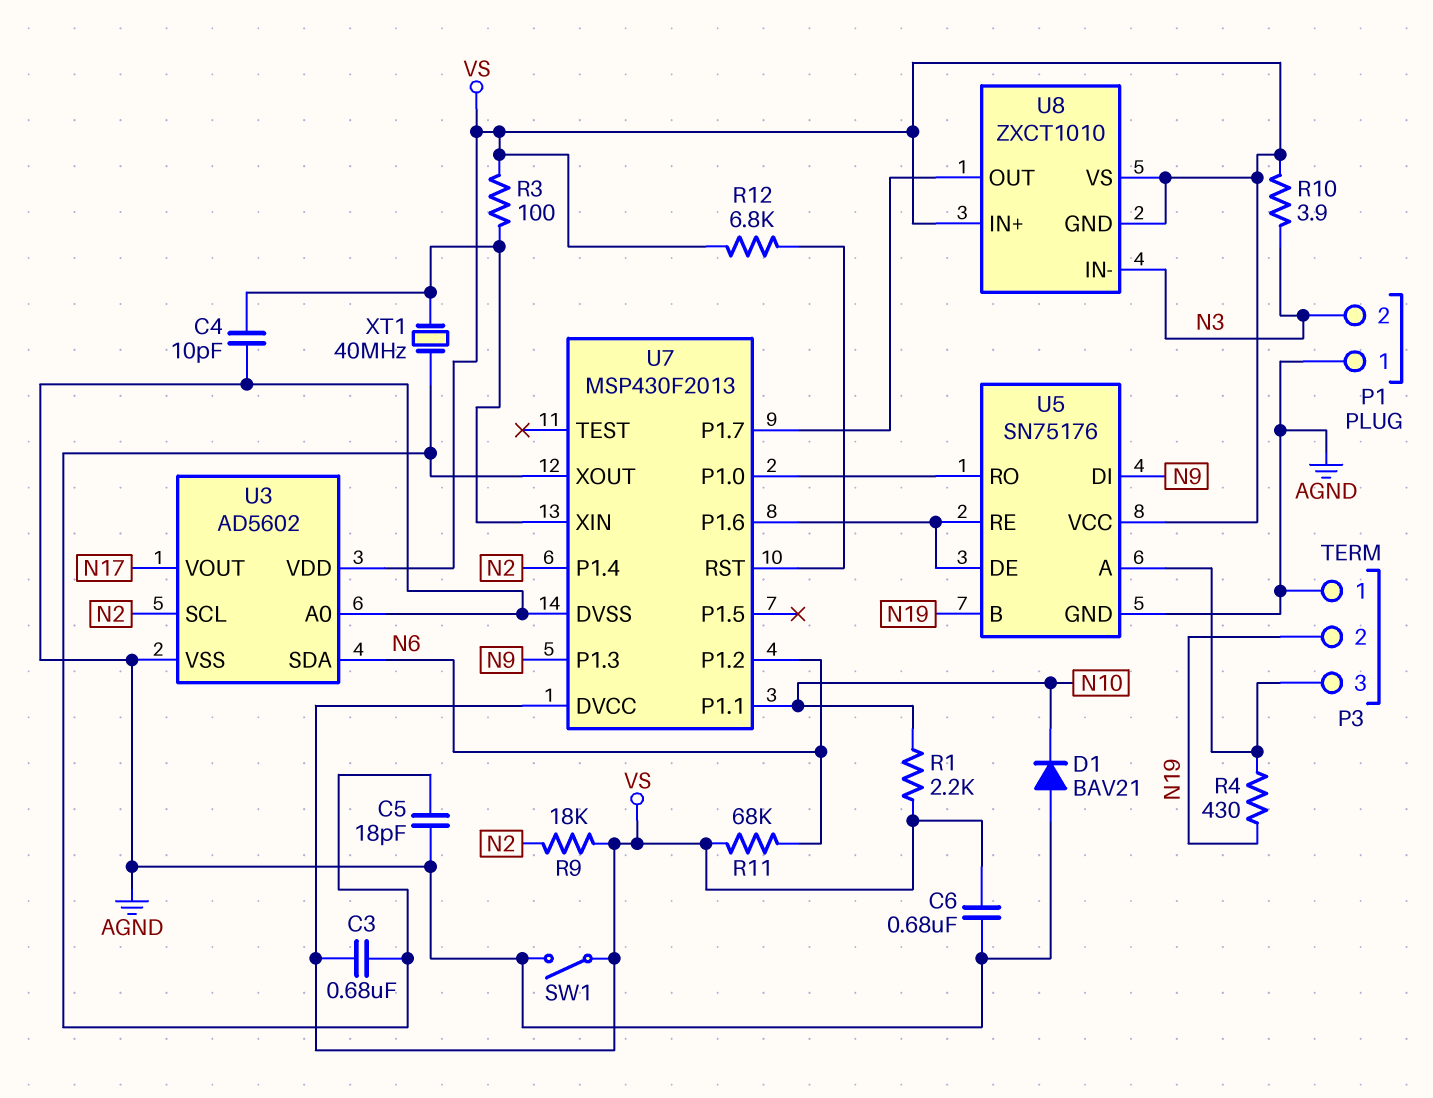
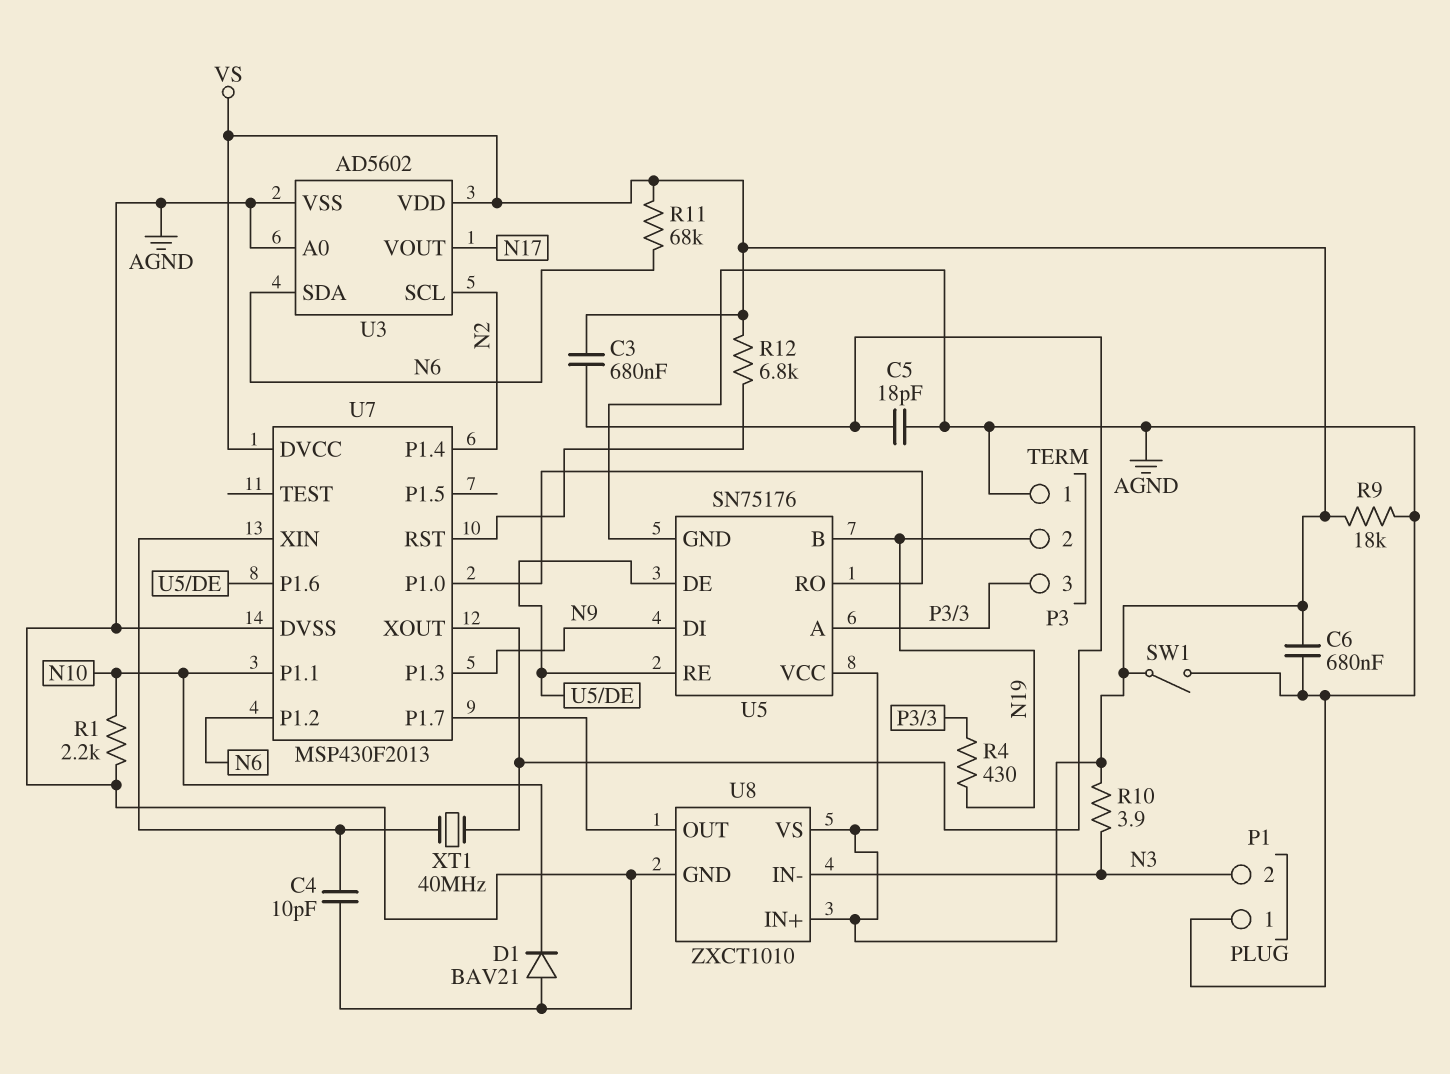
R1: 2.2k (N10, VS) -> 2.2k (AGND, N10)
R3: 100 (U7/XIN, VS) -> none
R9: 18k (N2, VS) -> 18k (AGND, VS)
U8 pin GND: VS -> AGND

